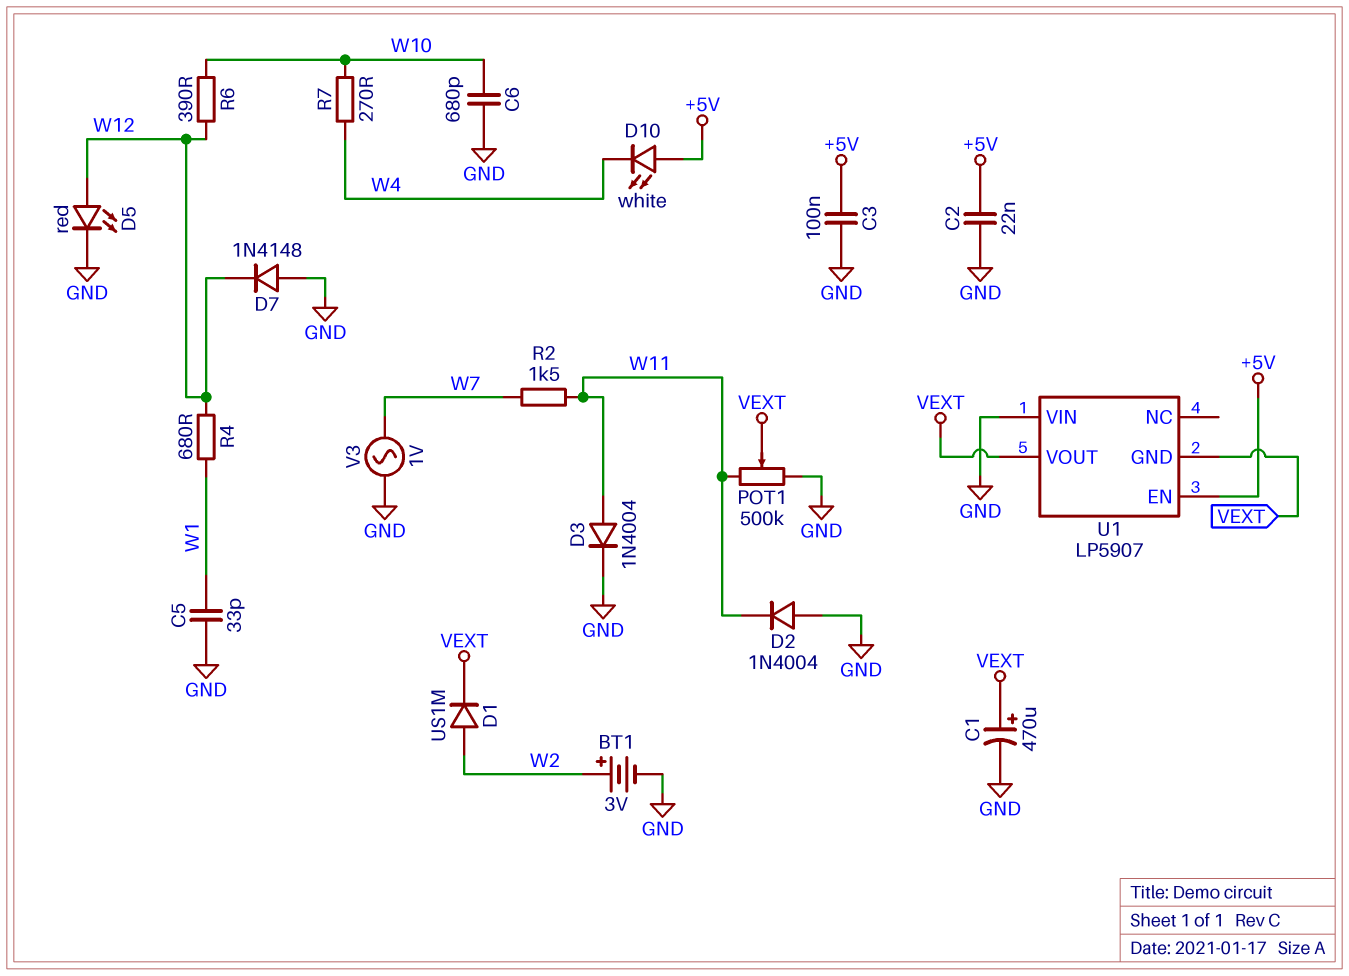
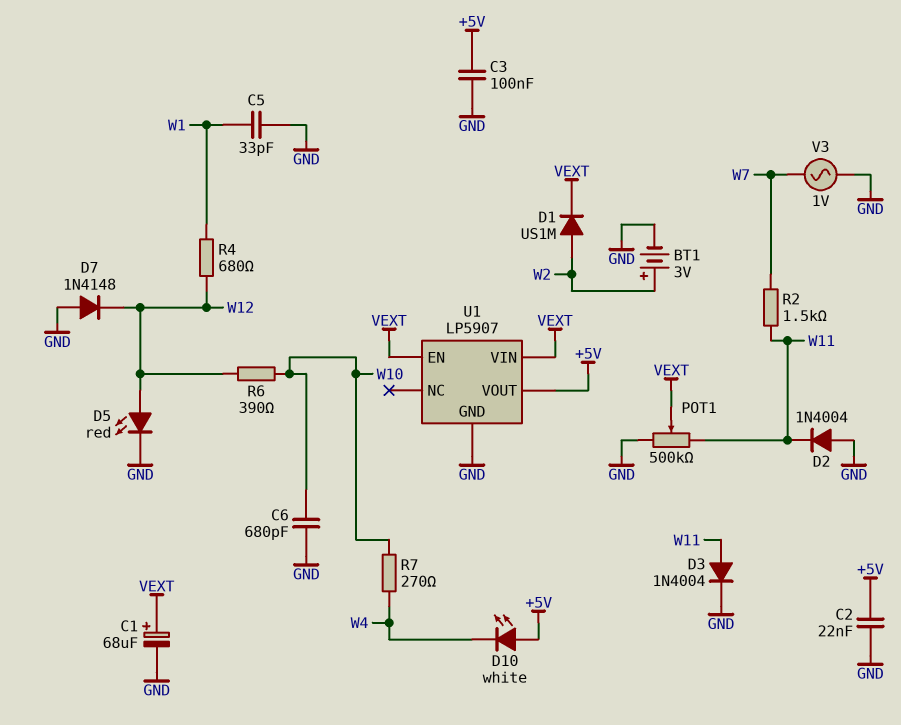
C1: 470uF (plus VEXT, minus GND) -> 68uF (plus VEXT, minus GND)
U1 pin EN: +5V -> VEXT
U1 pin GND: VEXT -> GND
U1 pin VIN: GND -> VEXT
U1 pin VOUT: VEXT -> +5V

